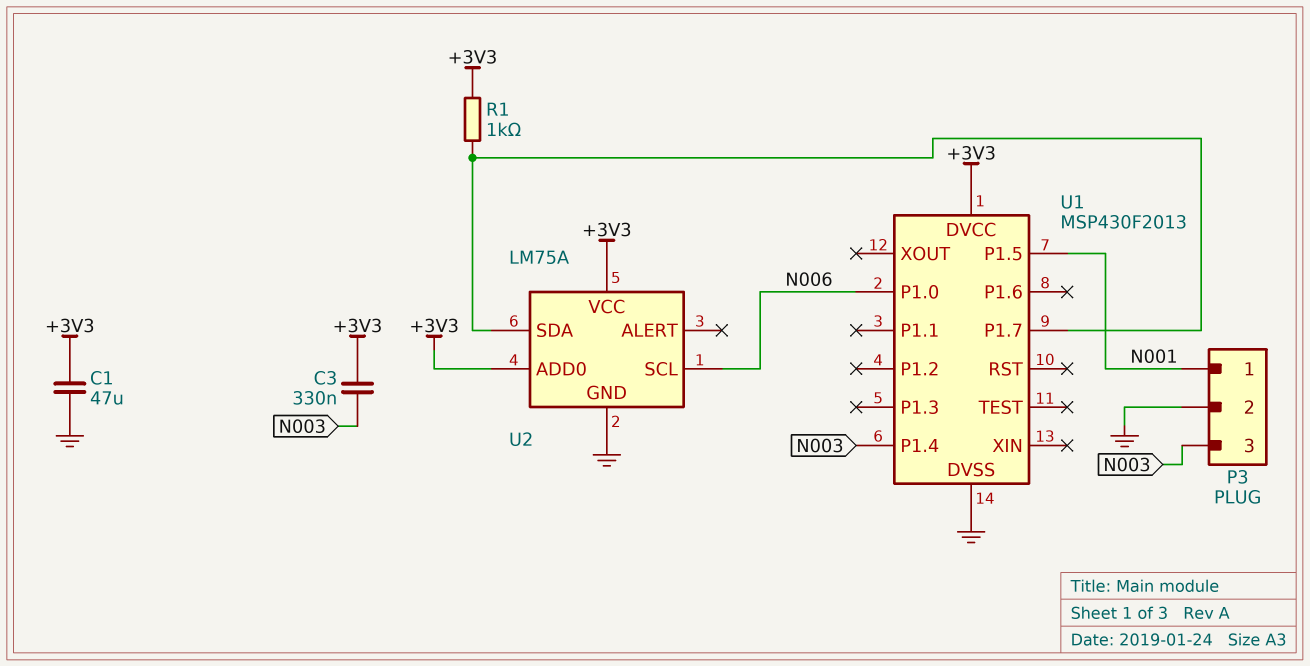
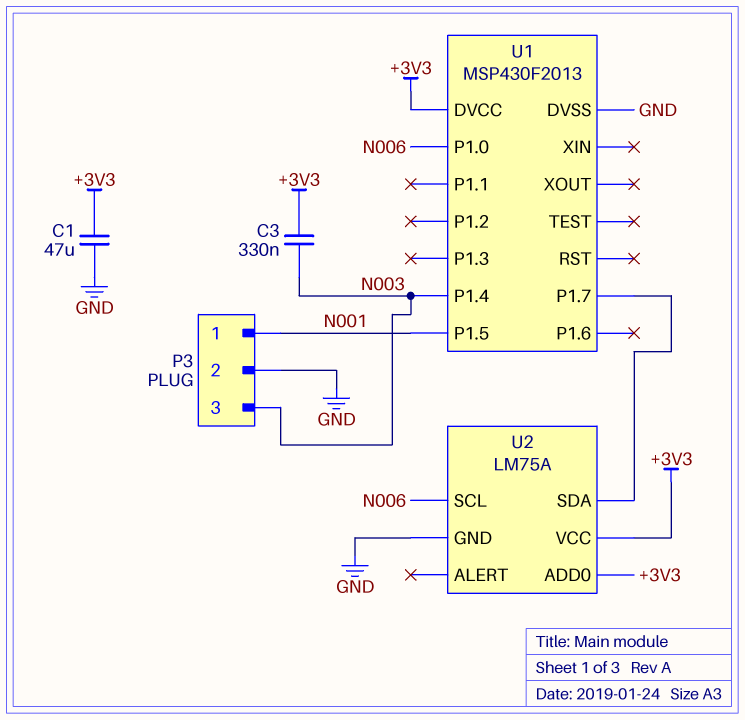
R1: 1k (+3V3, U1/P1.7) -> none

